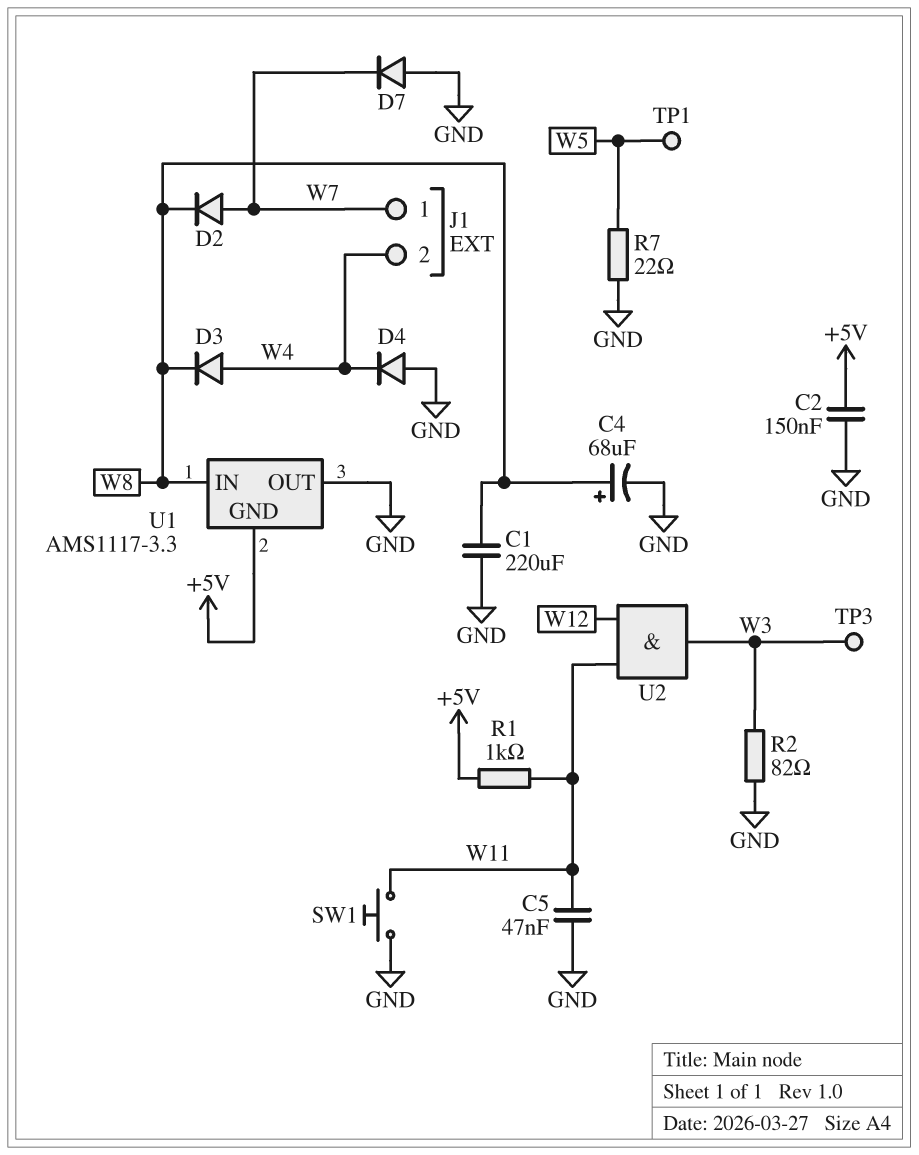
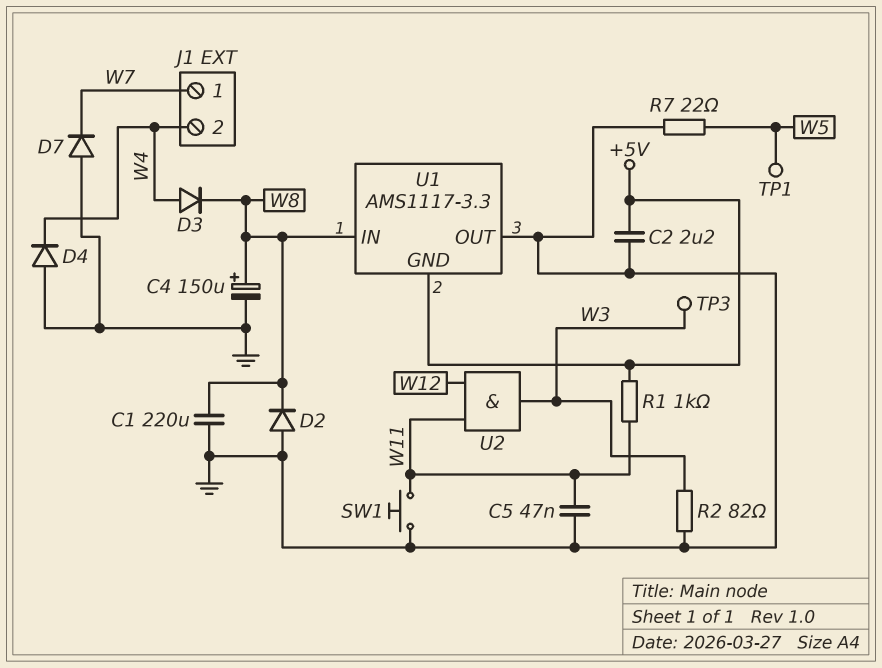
C2: 150nF (+5V, GND) -> 2.2uF (+5V, GND)
C4: 68uF (plus W8, minus GND) -> 150uF (plus W8, minus GND)
D2: diode (A W7, K W8) -> diode (A GND, K W8)

